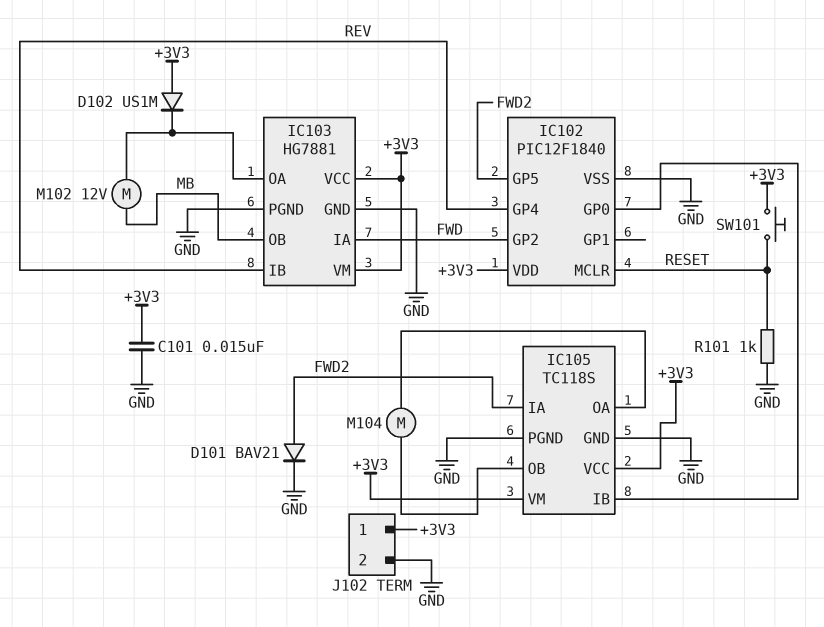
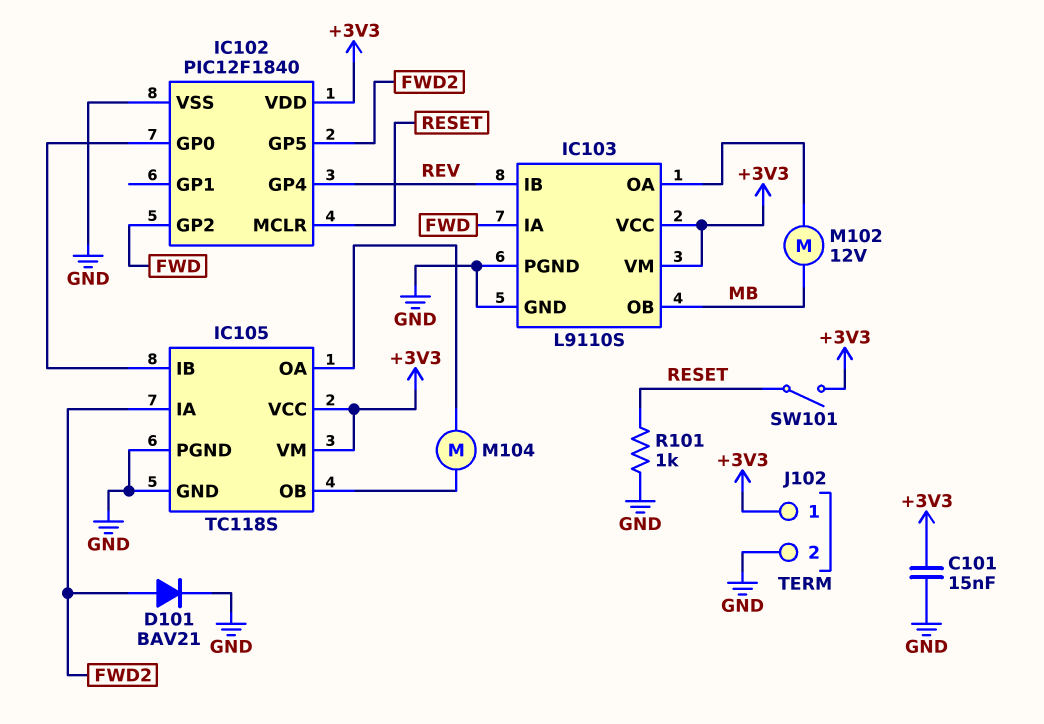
D102: diode US1M (A +3V3, K IC103/OA) -> none
IC103: HG7881 -> L9110S
SW101: button (+3V3, RESET) -> switch (+3V3, RESET)

